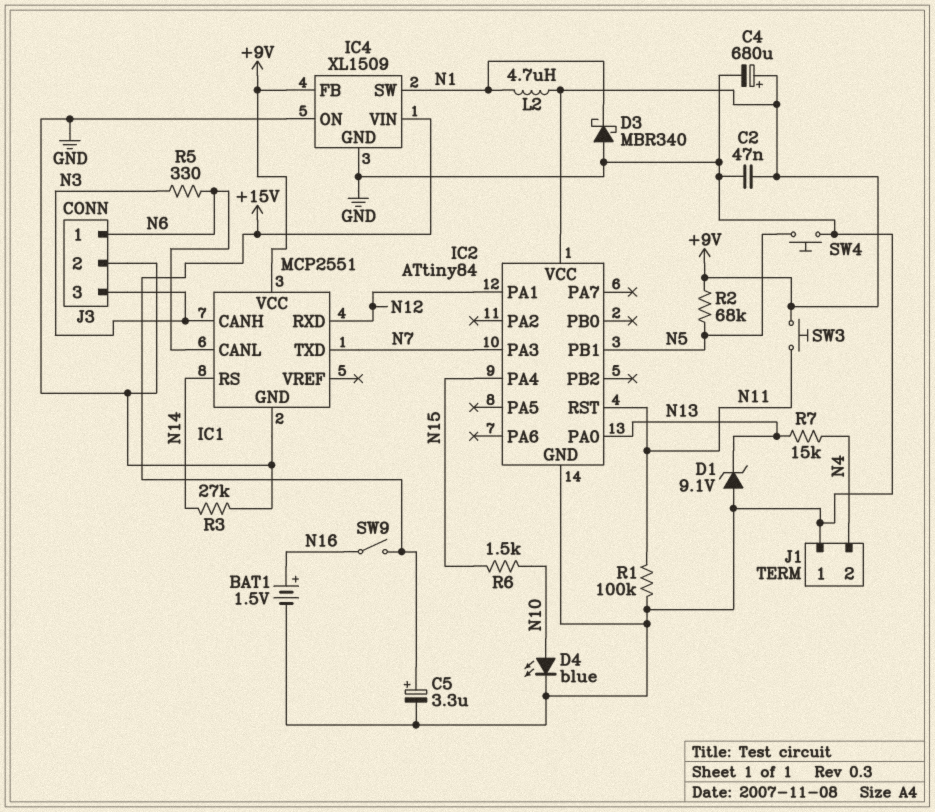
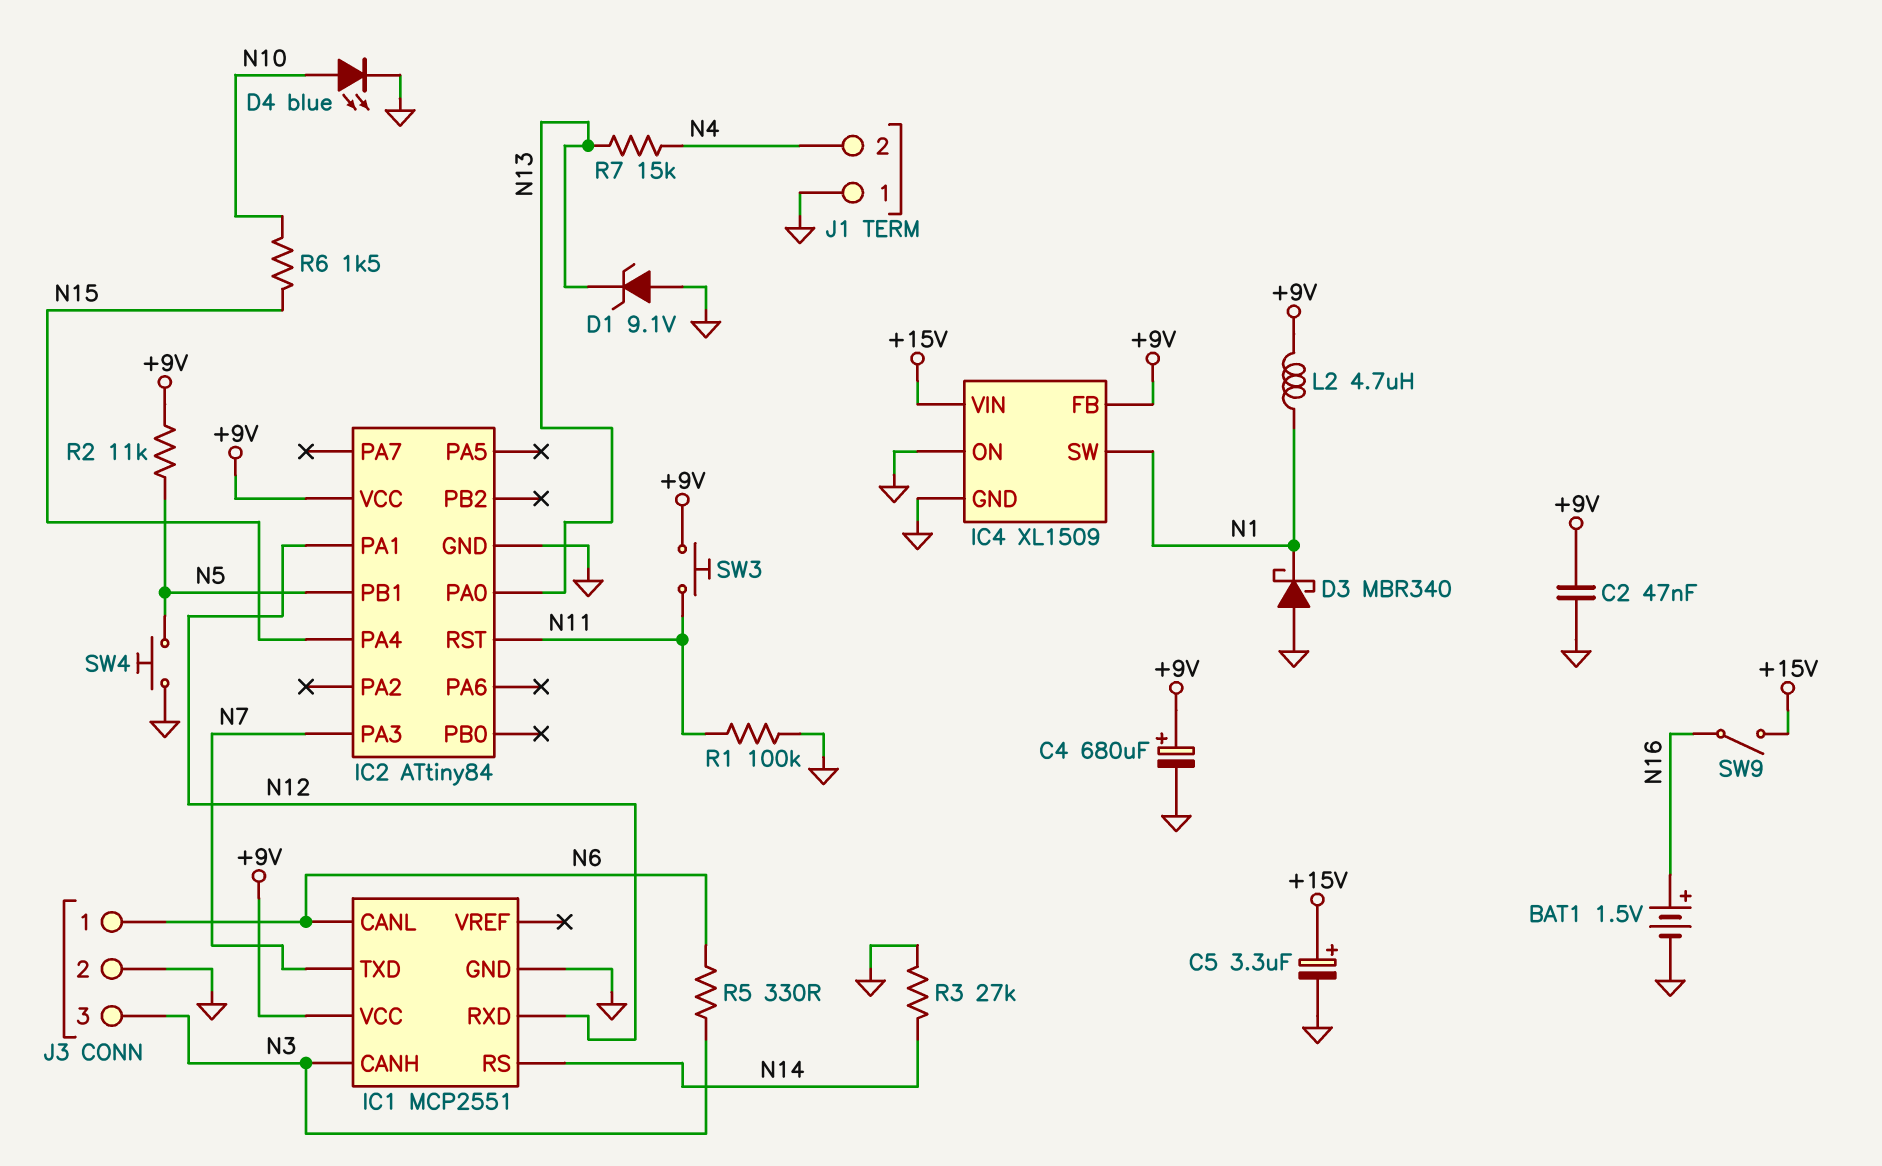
R2: 68k (+9V, N5) -> 11k (+9V, N5)

